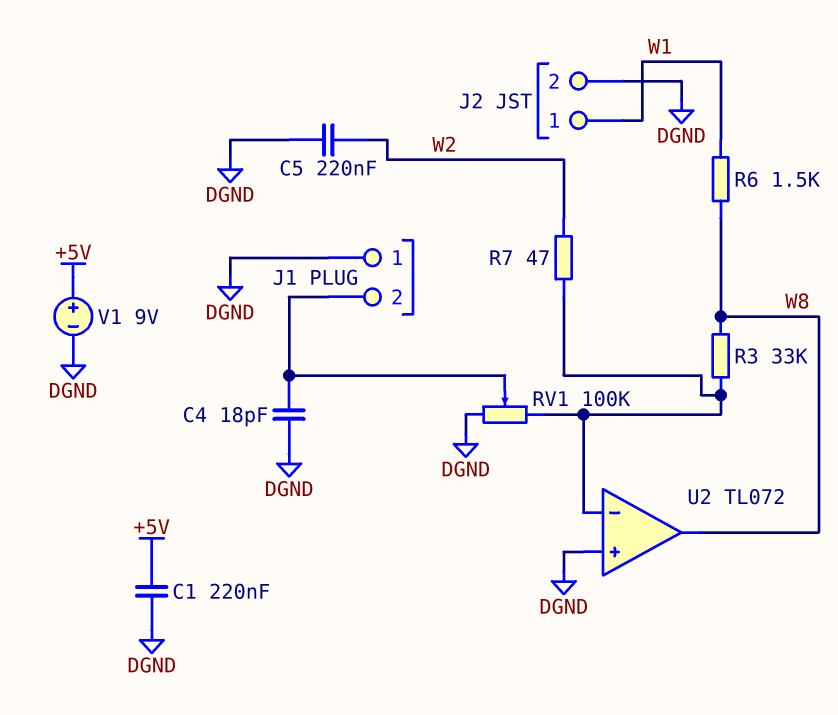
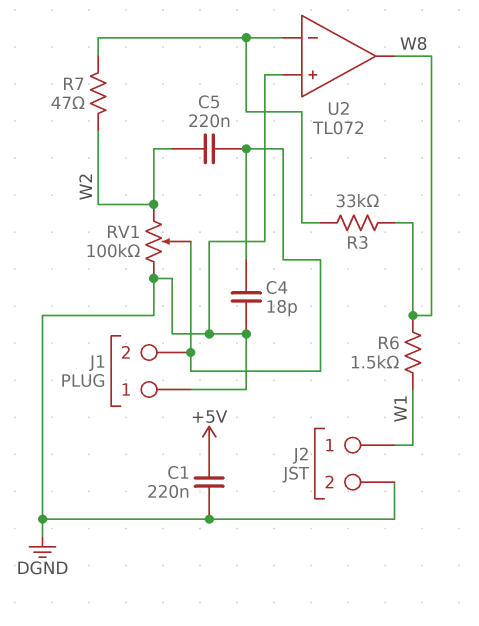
C5: 220nF (DGND, W2) -> 220nF (J1/2, W2)
RV1: 100k (DGND, U2/in-, wiper J1/2) -> 100k (DGND, W2, wiper J1/2)
V1: 9V (plus +5V, minus DGND) -> none

